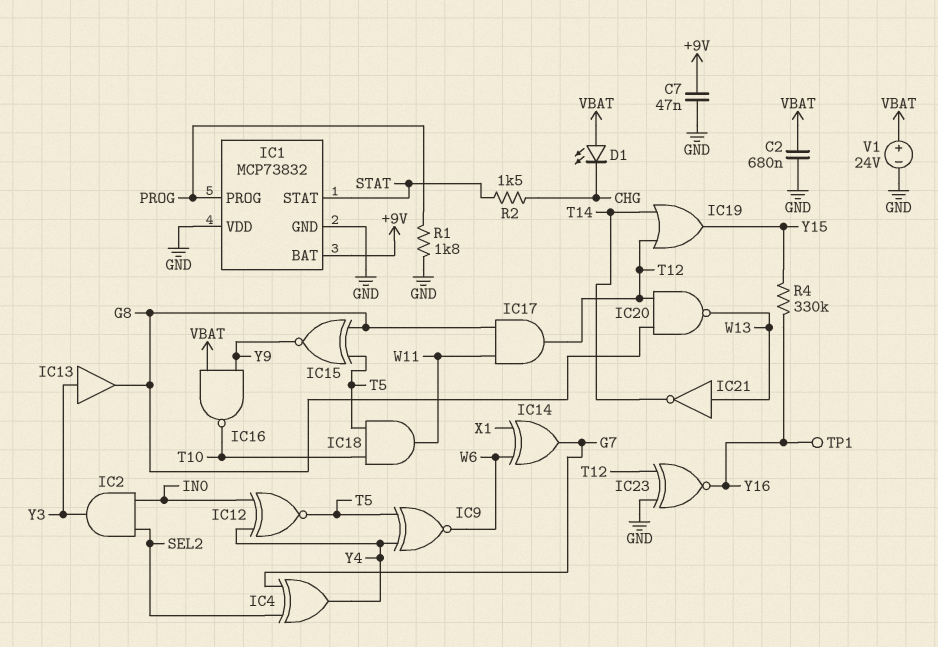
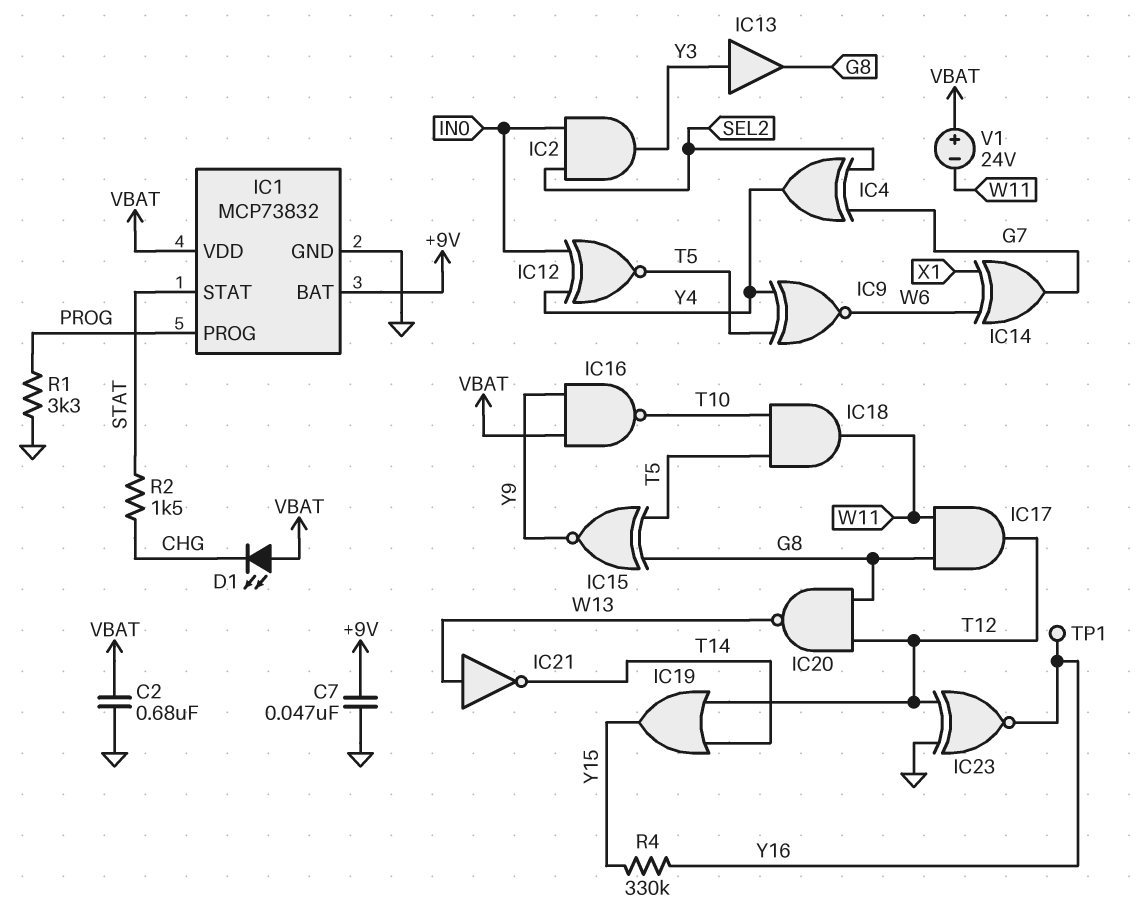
IC1 pin VDD: GND -> VBAT
R1: 1.8k (GND, PROG) -> 3.3k (GND, PROG)
V1: 24V (plus VBAT, minus GND) -> 24V (plus VBAT, minus W11)

